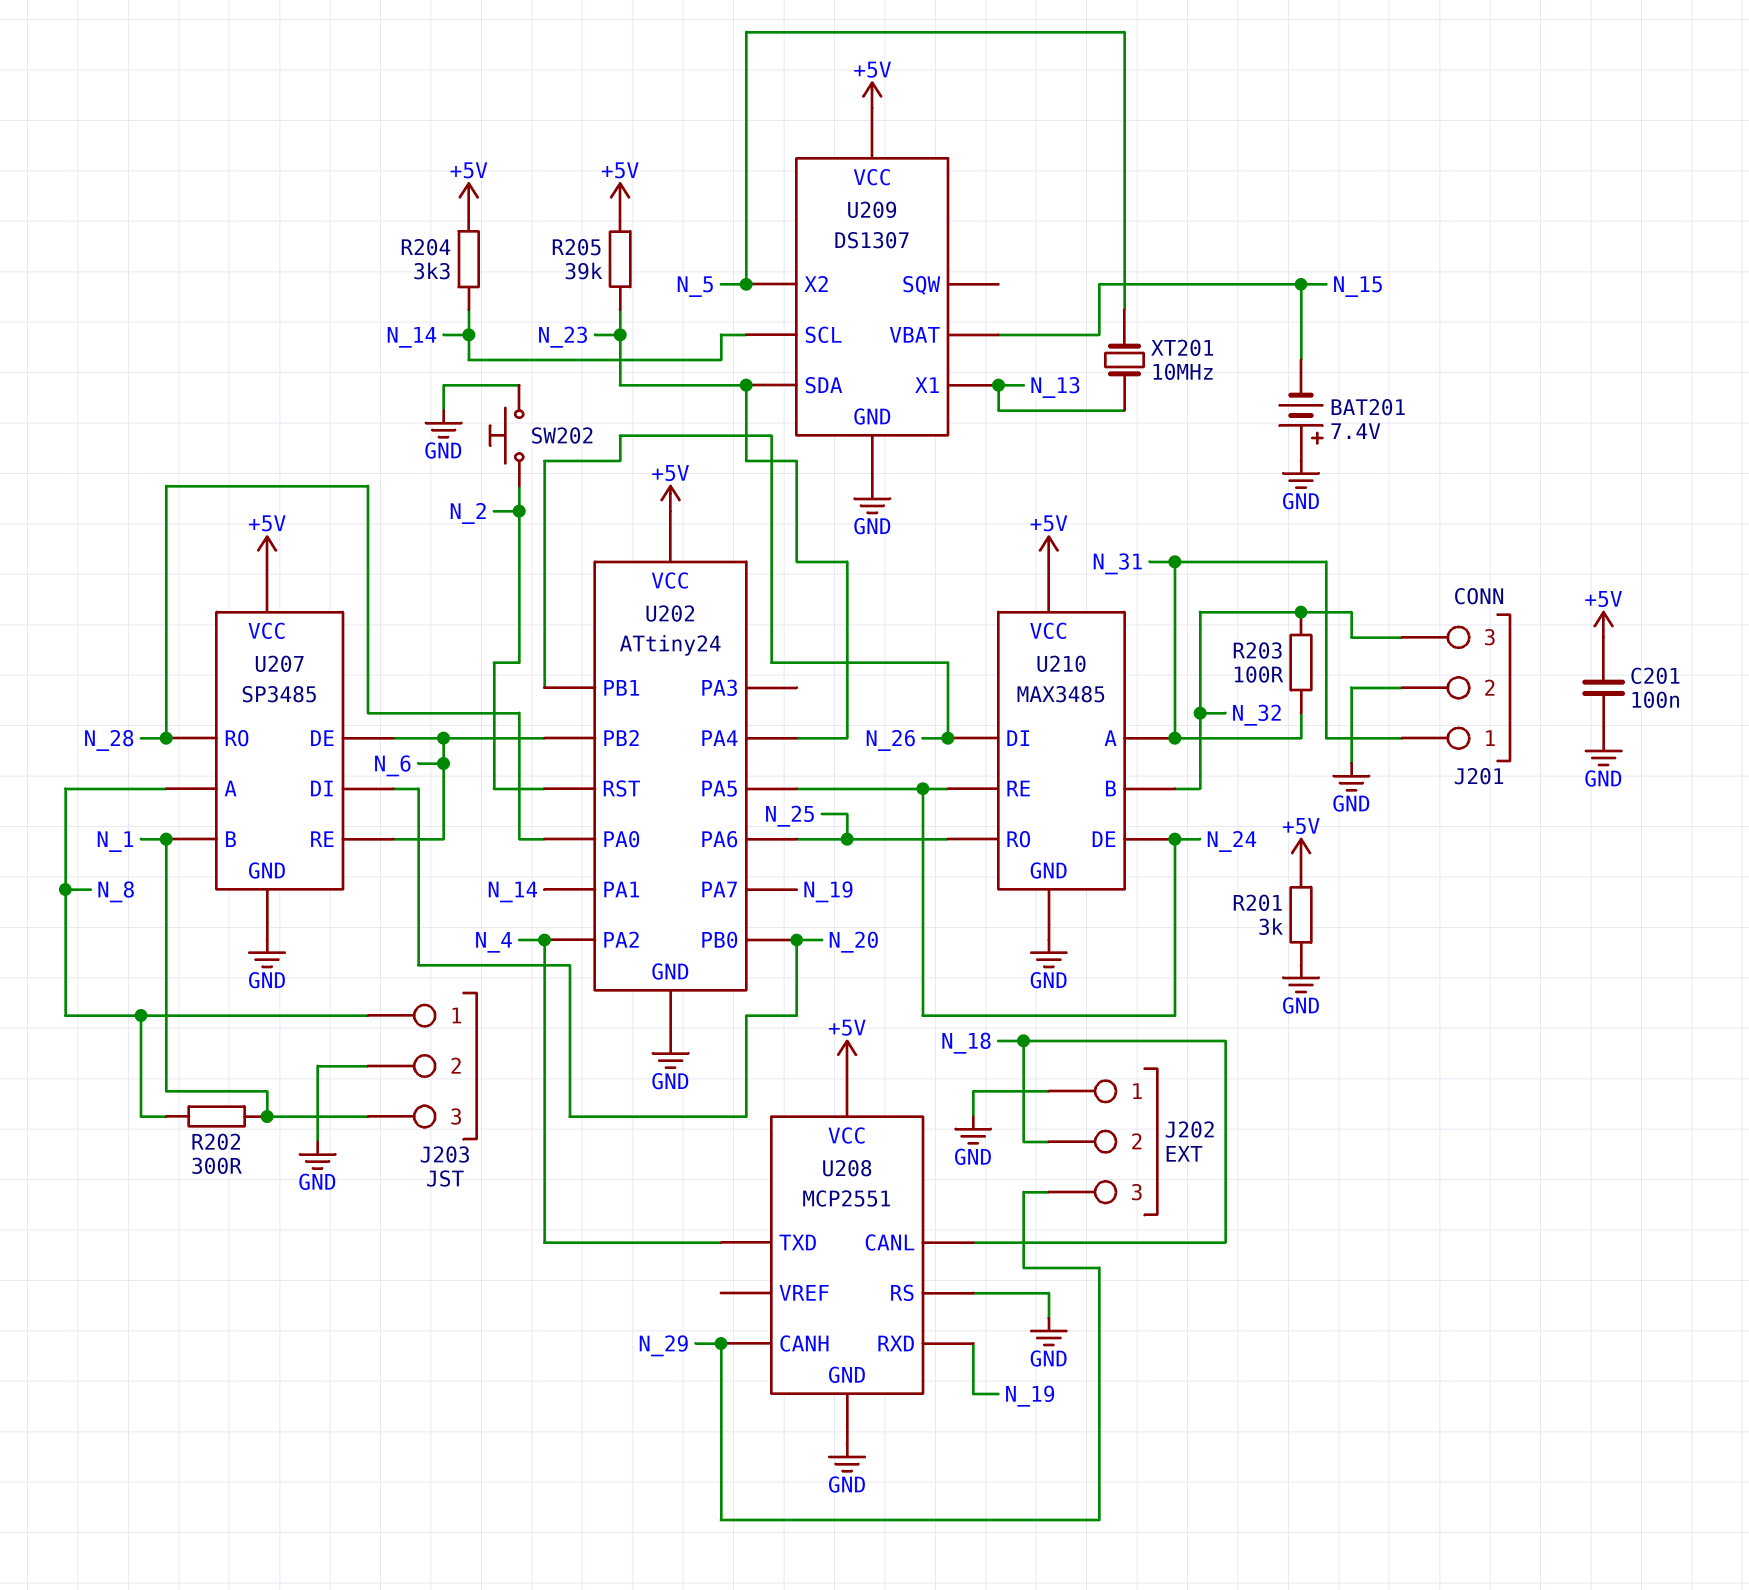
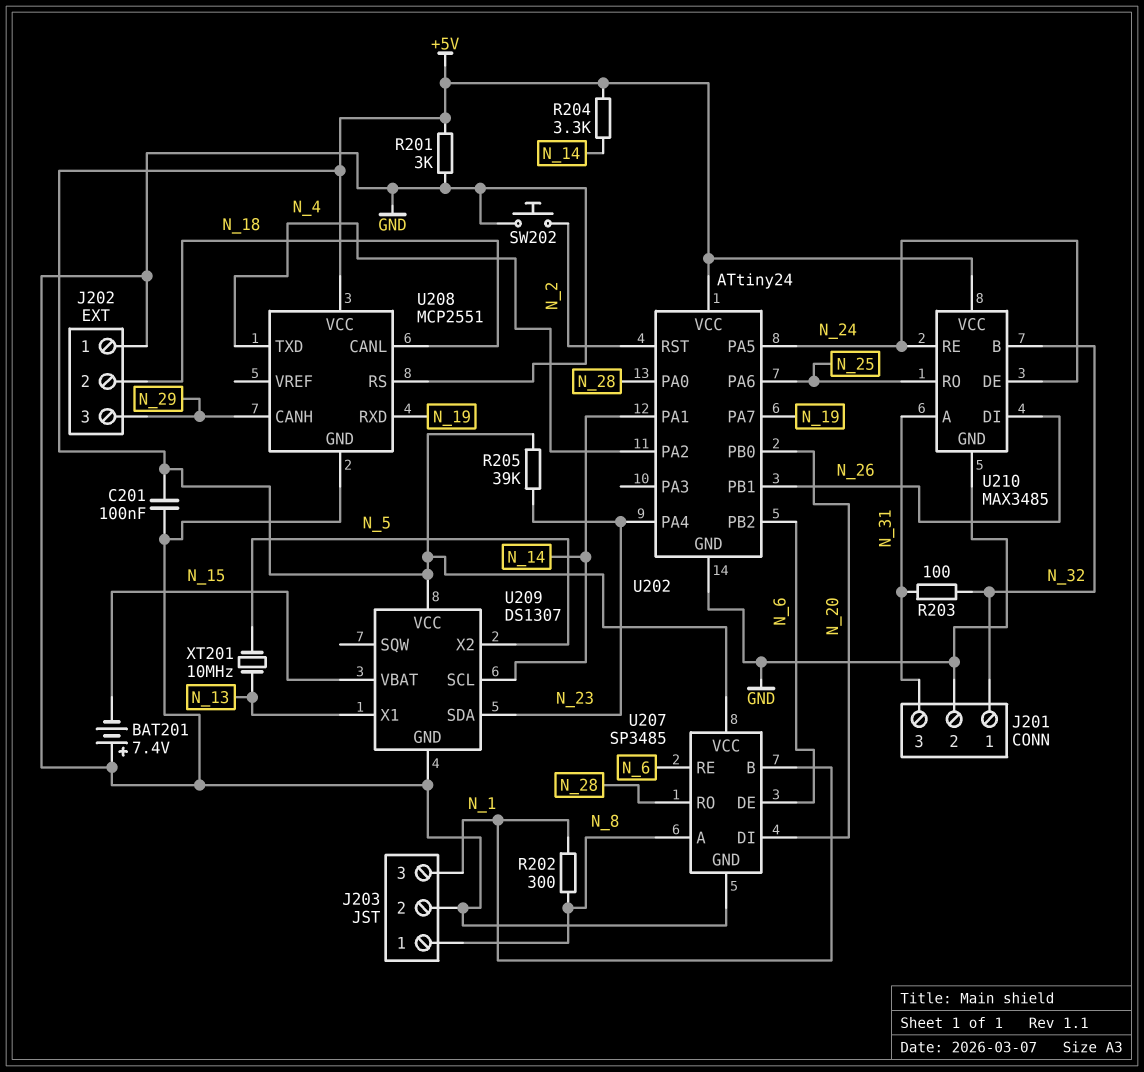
J201 pin 1: N_31 -> N_32
J201 pin 3: N_32 -> N_31

